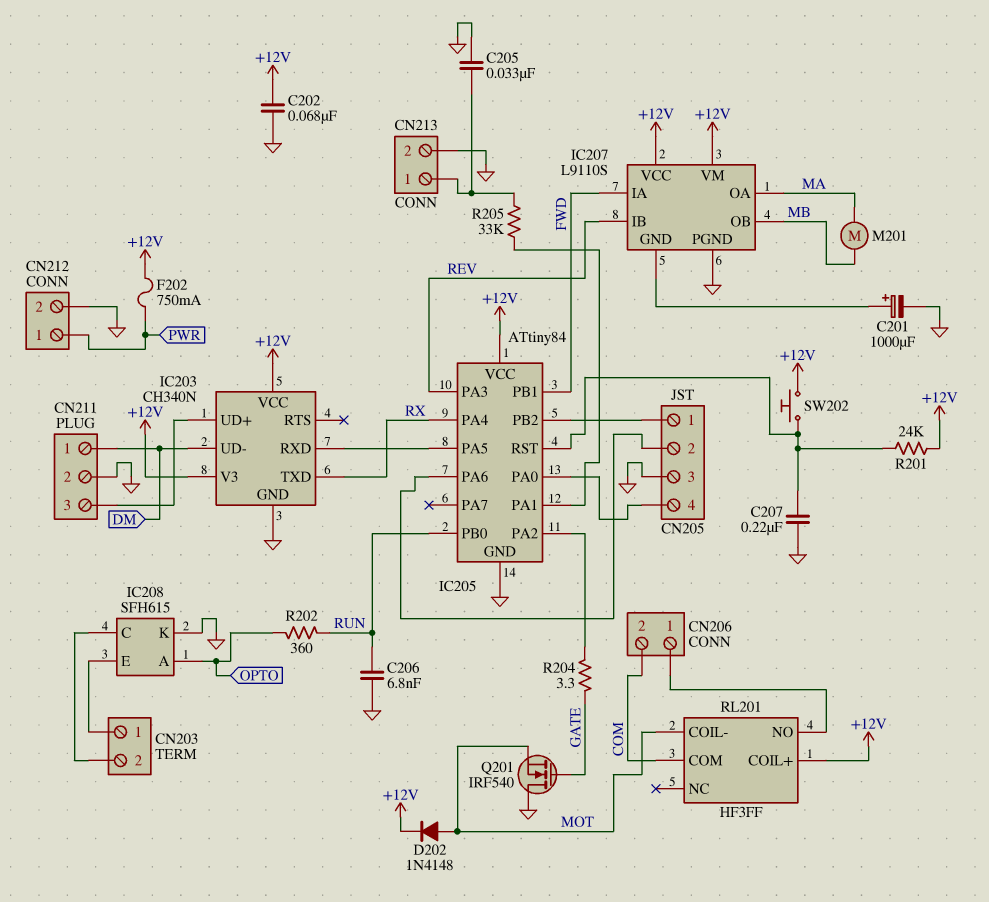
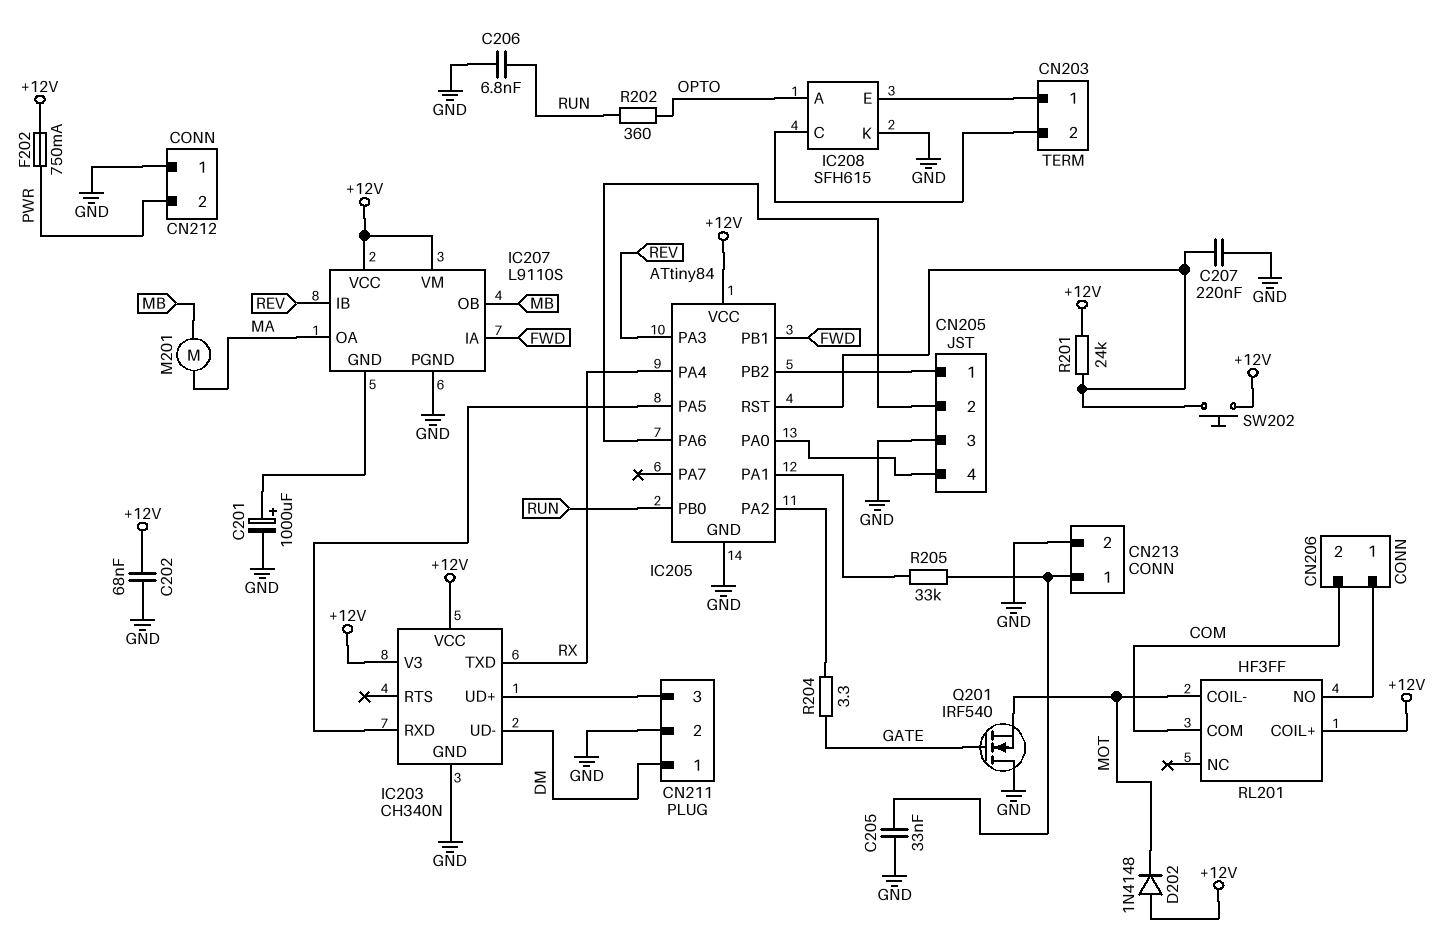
CN212 pin 1: PWR -> GND
CN212 pin 2: GND -> PWR
D202: diode 1N4148 (A MOT, K +12V) -> diode 1N4148 (A +12V, K MOT)

